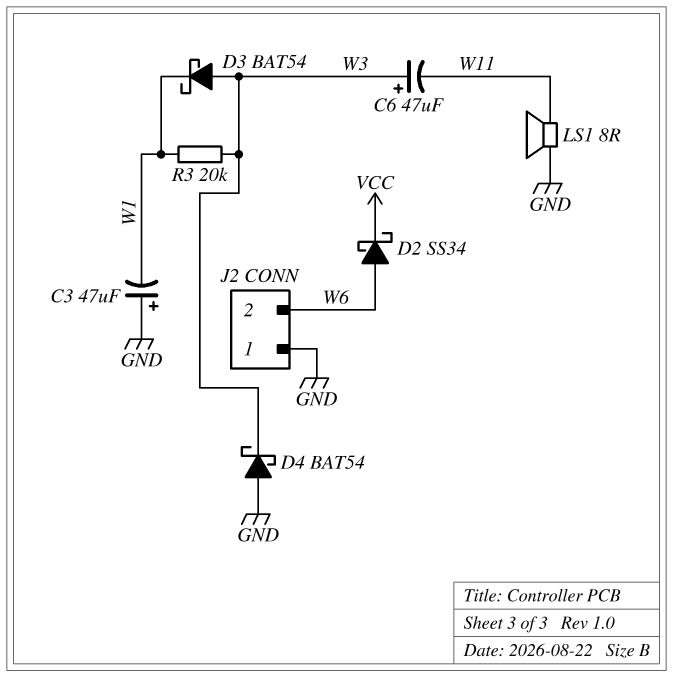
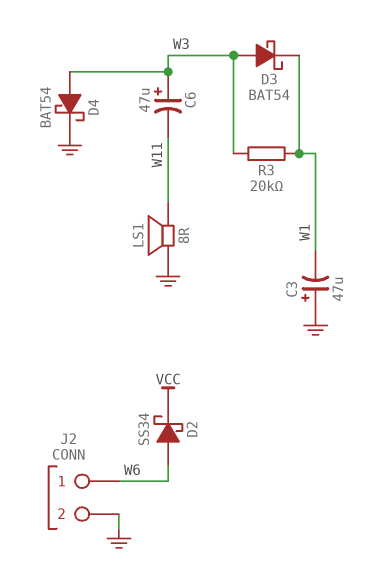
D4: schottky BAT54 (A GND, K W3) -> schottky BAT54 (A W3, K GND)
J2 pin 1: GND -> W6
J2 pin 2: W6 -> GND

